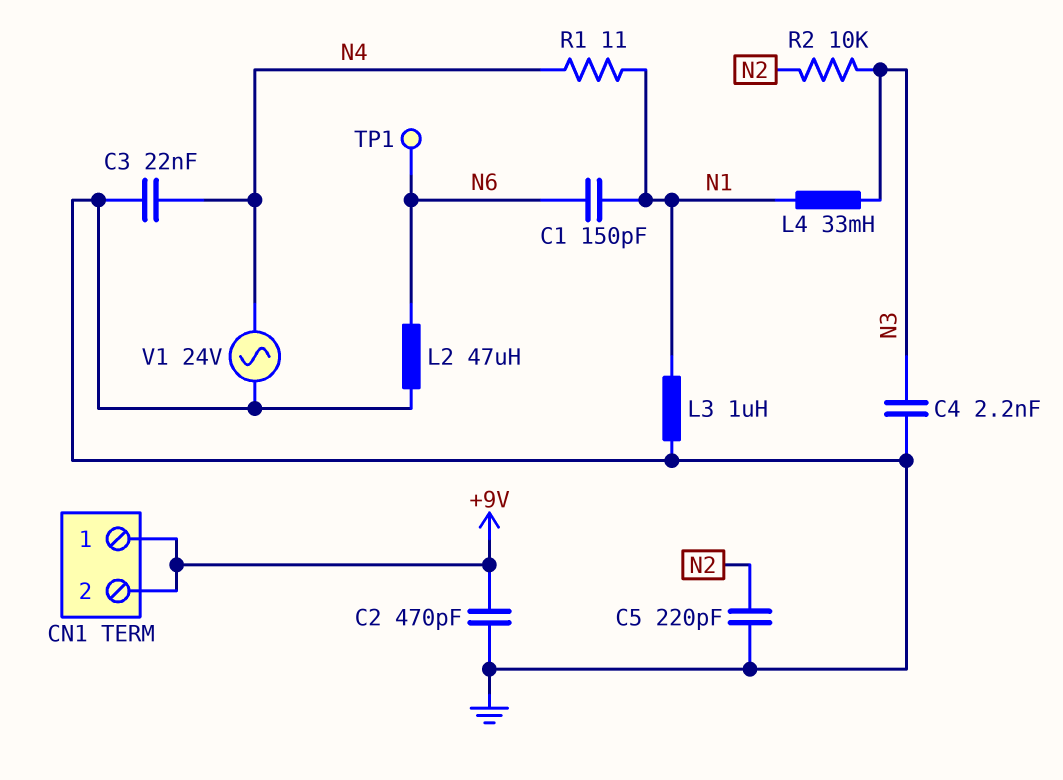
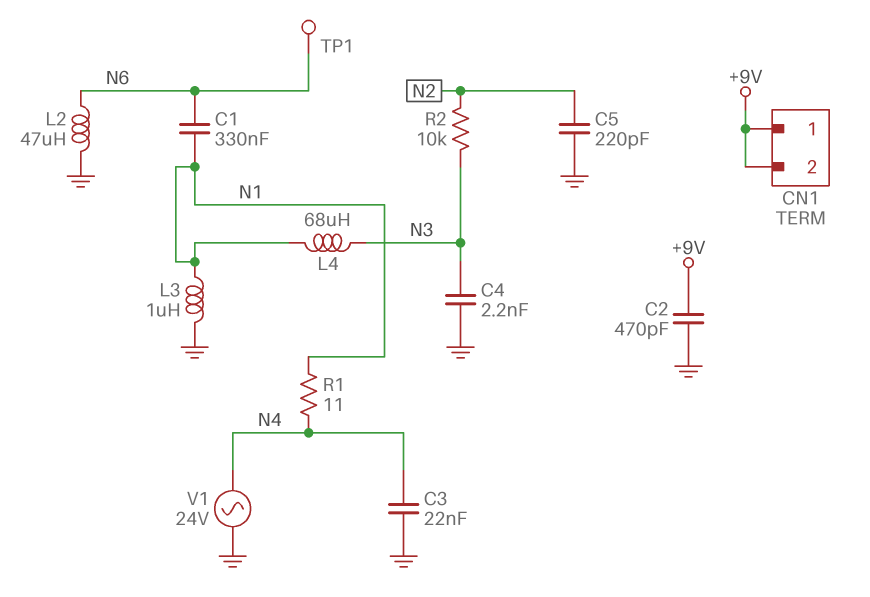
C1: 150pF (N1, N6) -> 330nF (N1, N6)
L4: 33mH (N1, N3) -> 68uH (N1, N3)

